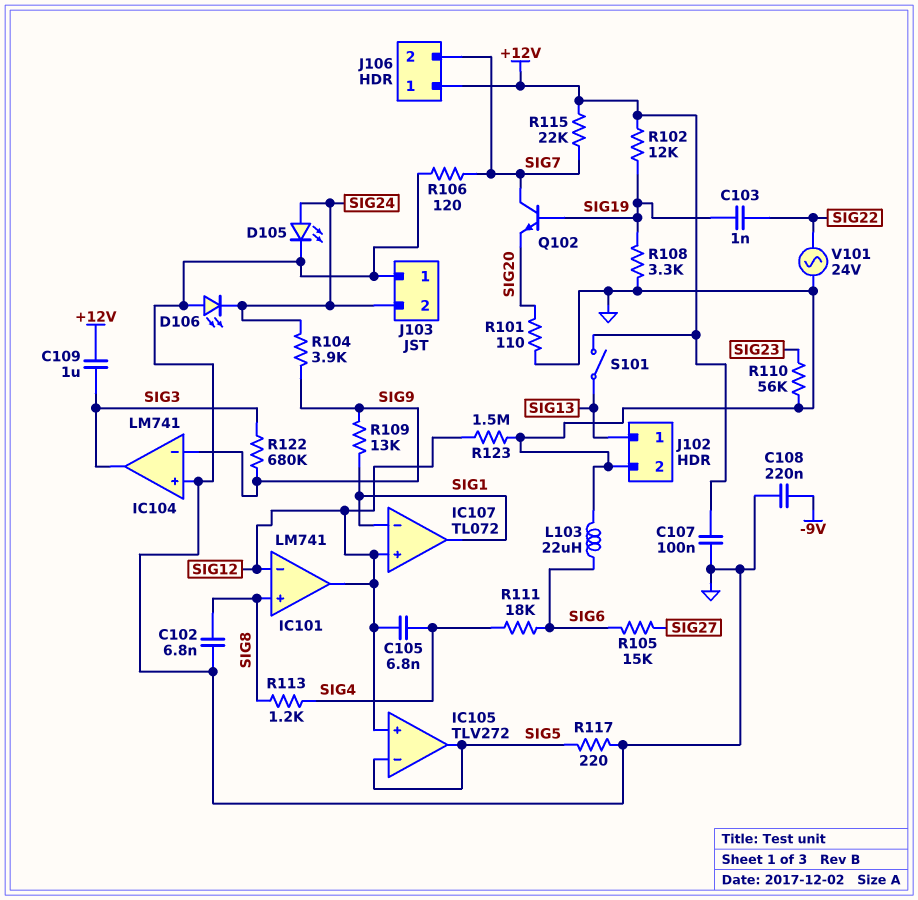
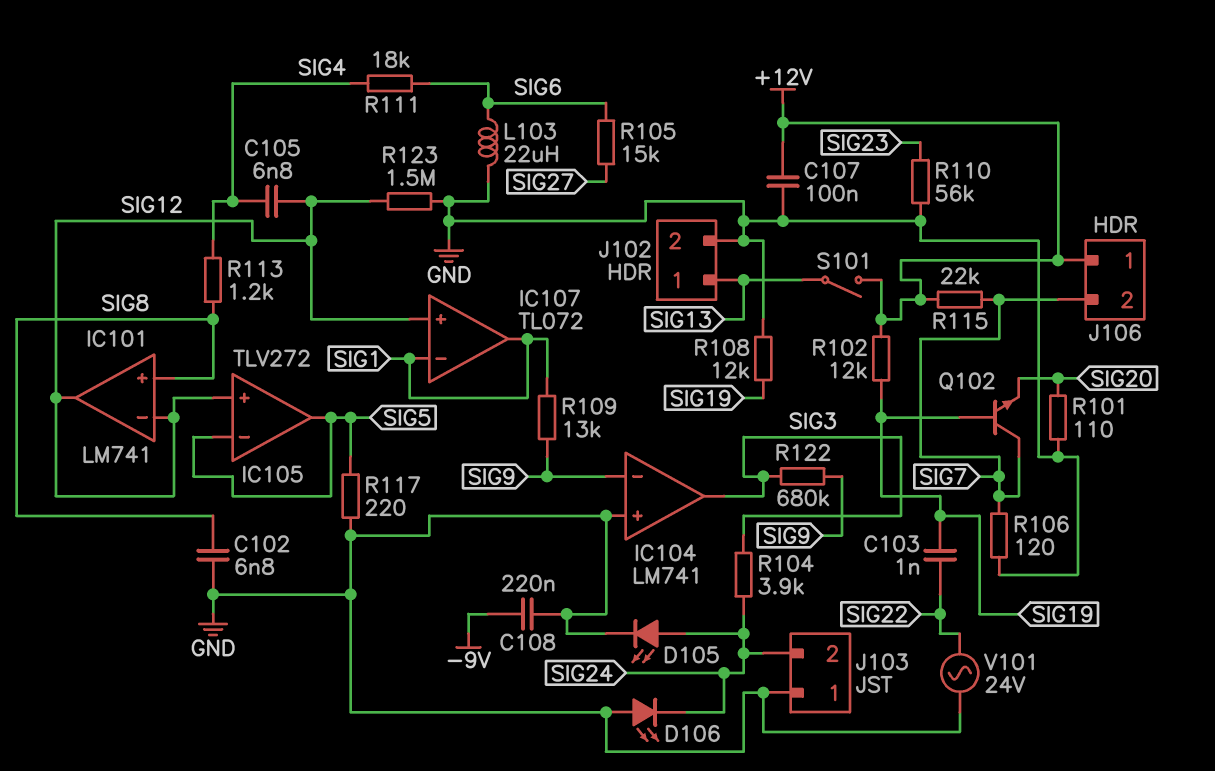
C109: 1uF (+12V, SIG3) -> none
R104: 3.9k (SIG9, SIG24) -> 3.9k (SIG3, SIG24)
R108: 3.3k (GND, SIG19) -> 12k (GND, SIG19)

